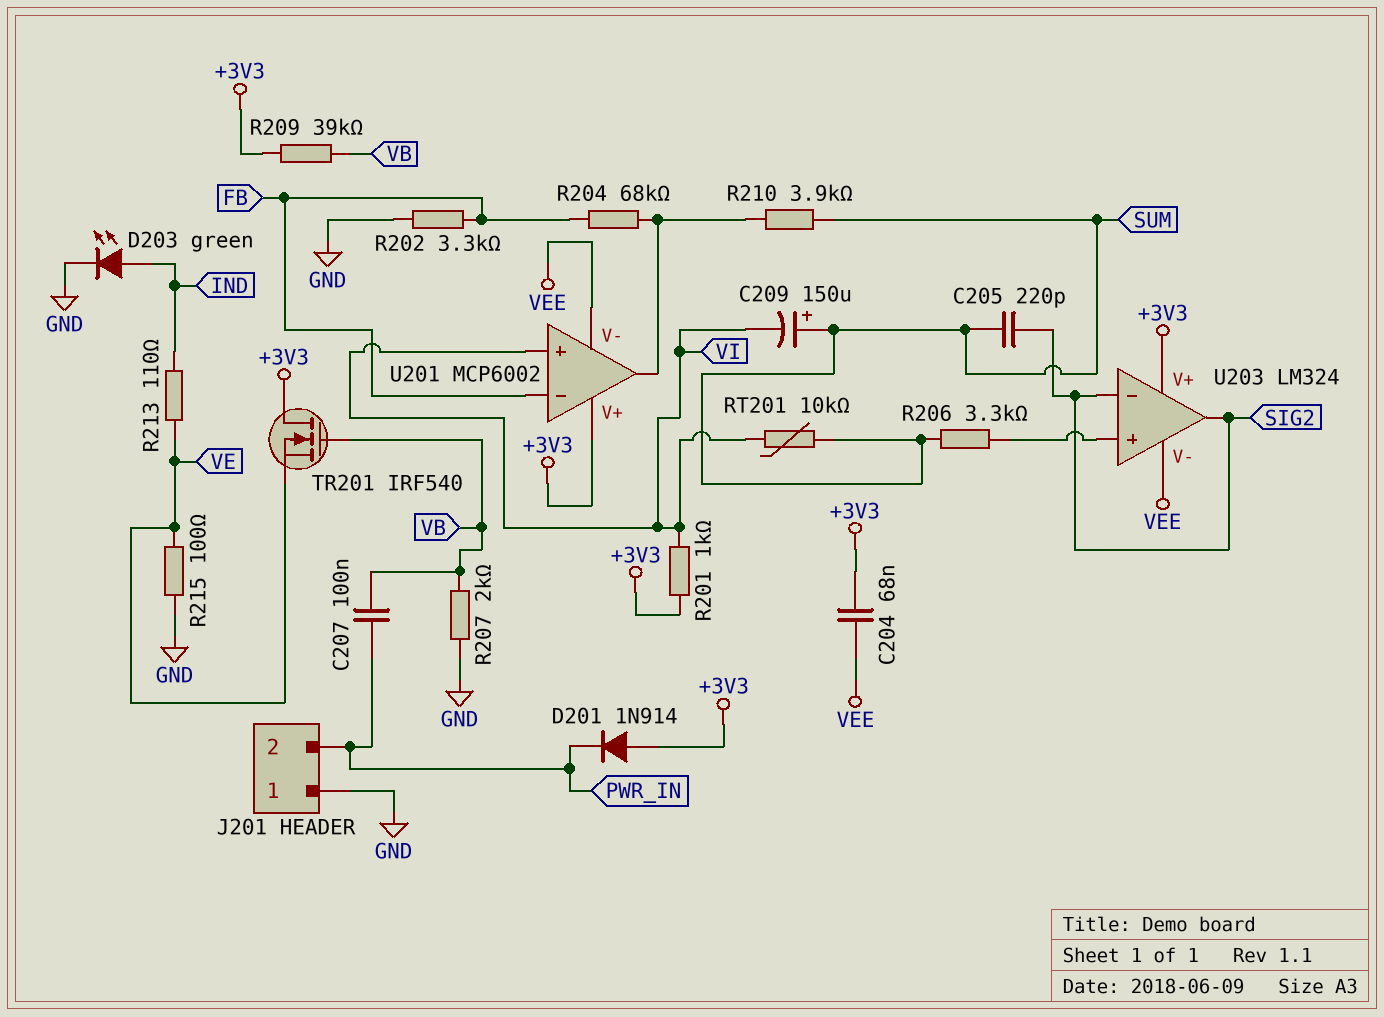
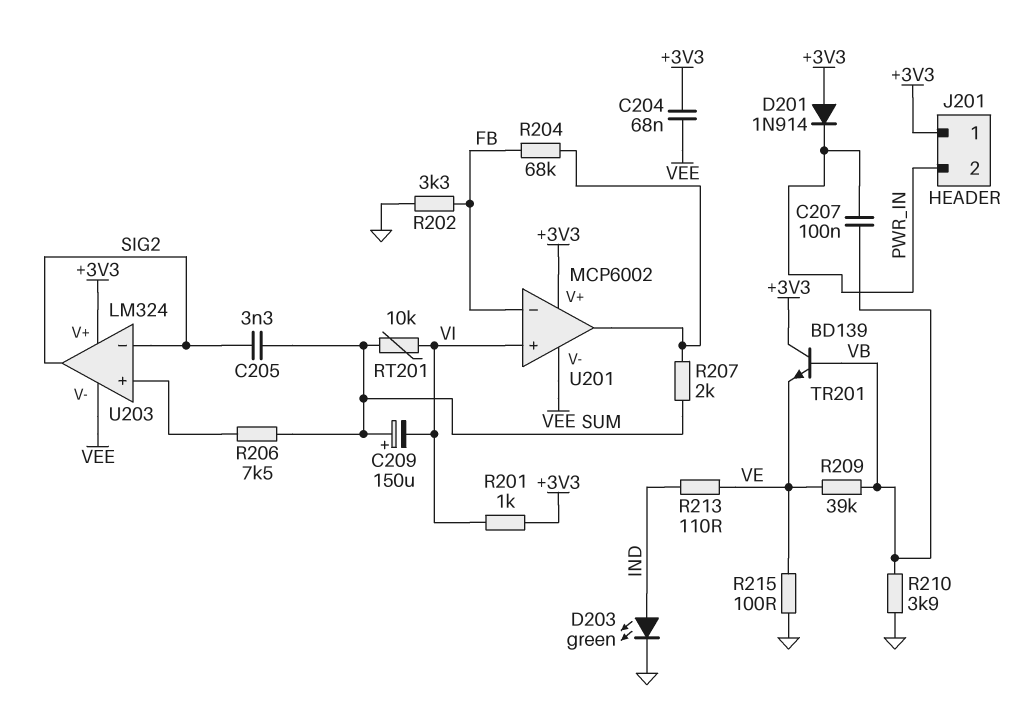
C205: 220pF (SIG2, SUM) -> 3.3nF (SIG2, SUM)
J201 pin 1: GND -> +3V3
R206: 3.3k (SUM, U203/in+) -> 7.5k (SUM, U203/in+)
R207: 2k (GND, VB) -> 2k (SUM, U201/out)
R209: 39k (+3V3, VB) -> 39k (VB, VE)
R210: 3.9k (SUM, U201/out) -> 3.9k (GND, VB)
TR201: NMOS IRF540 (G VB, D +3V3, S VE) -> NPN BD139 (B VB, C +3V3, E VE)

